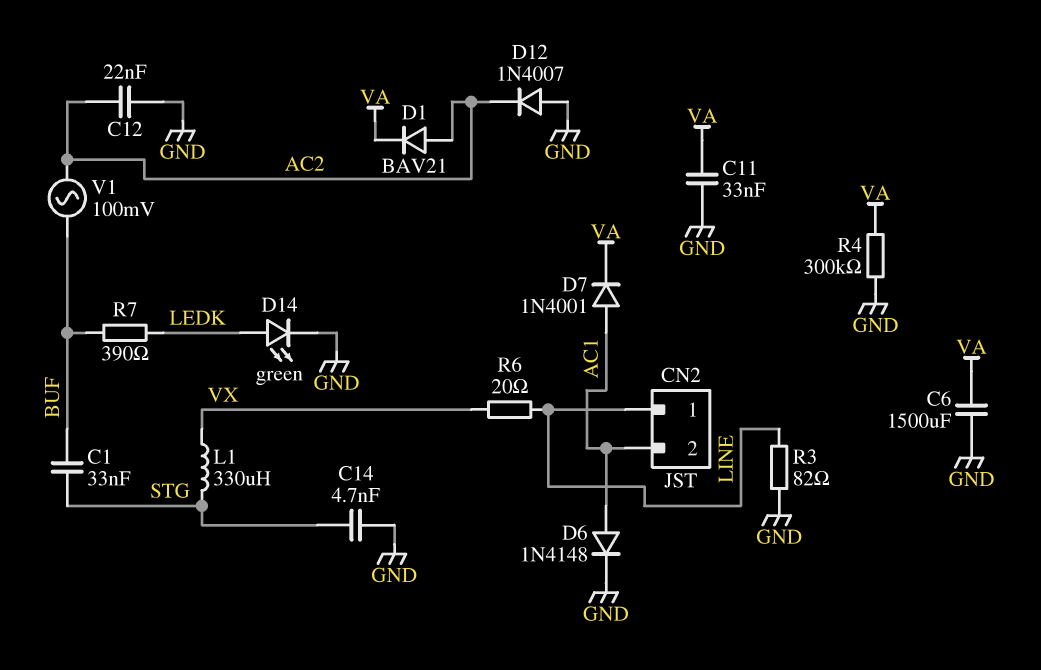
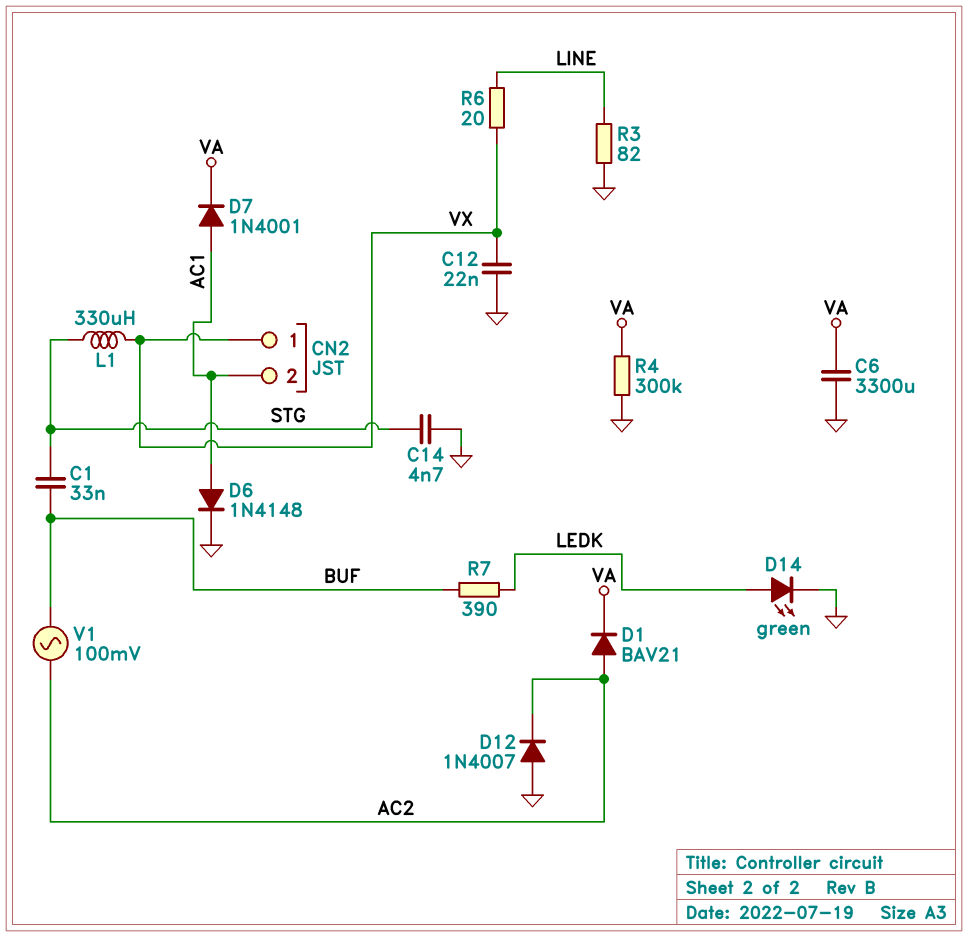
C6: 1500uF (GND, VA) -> 3300uF (GND, VA)
C11: 33nF (GND, VA) -> none
C12: 22nF (AC2, GND) -> 22nF (GND, VX)
CN2 pin 1: LINE -> VX

